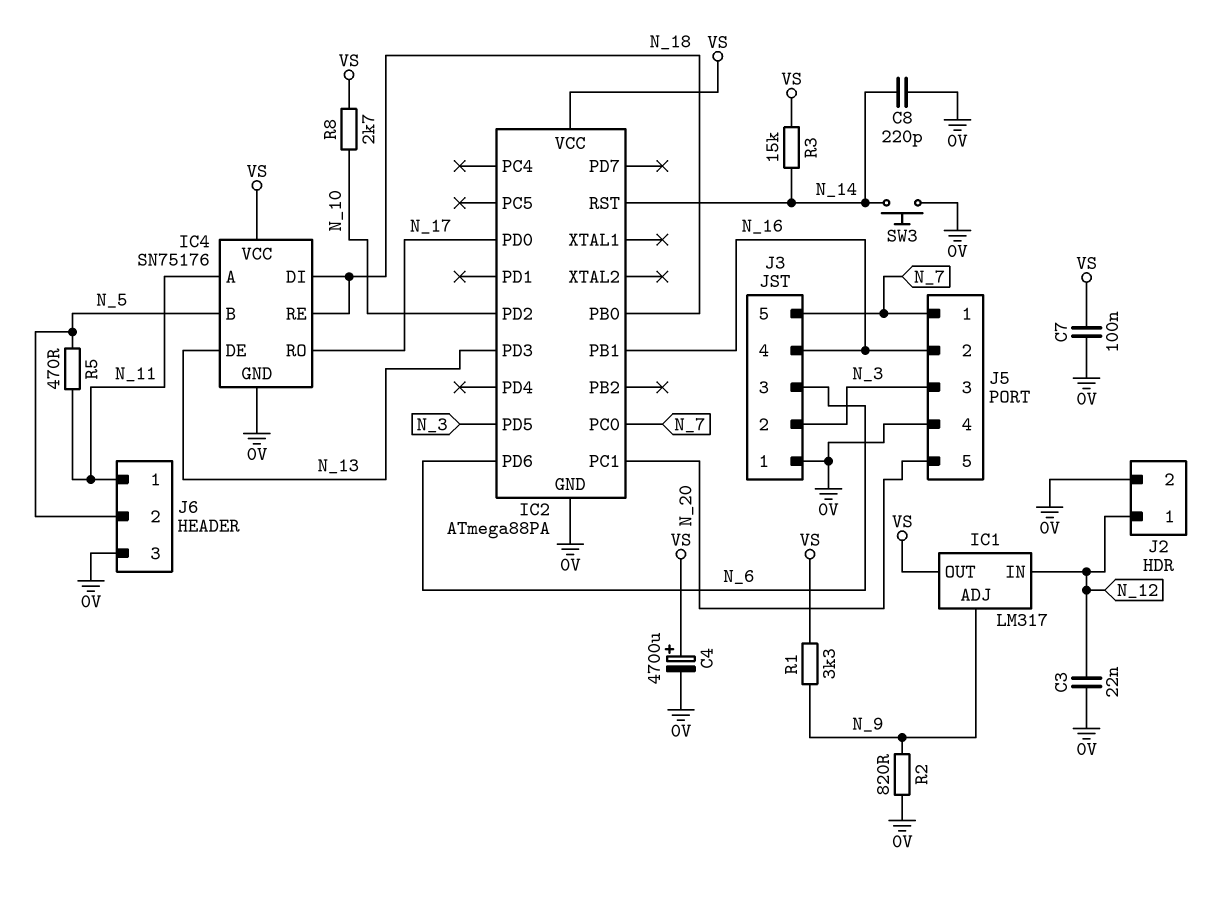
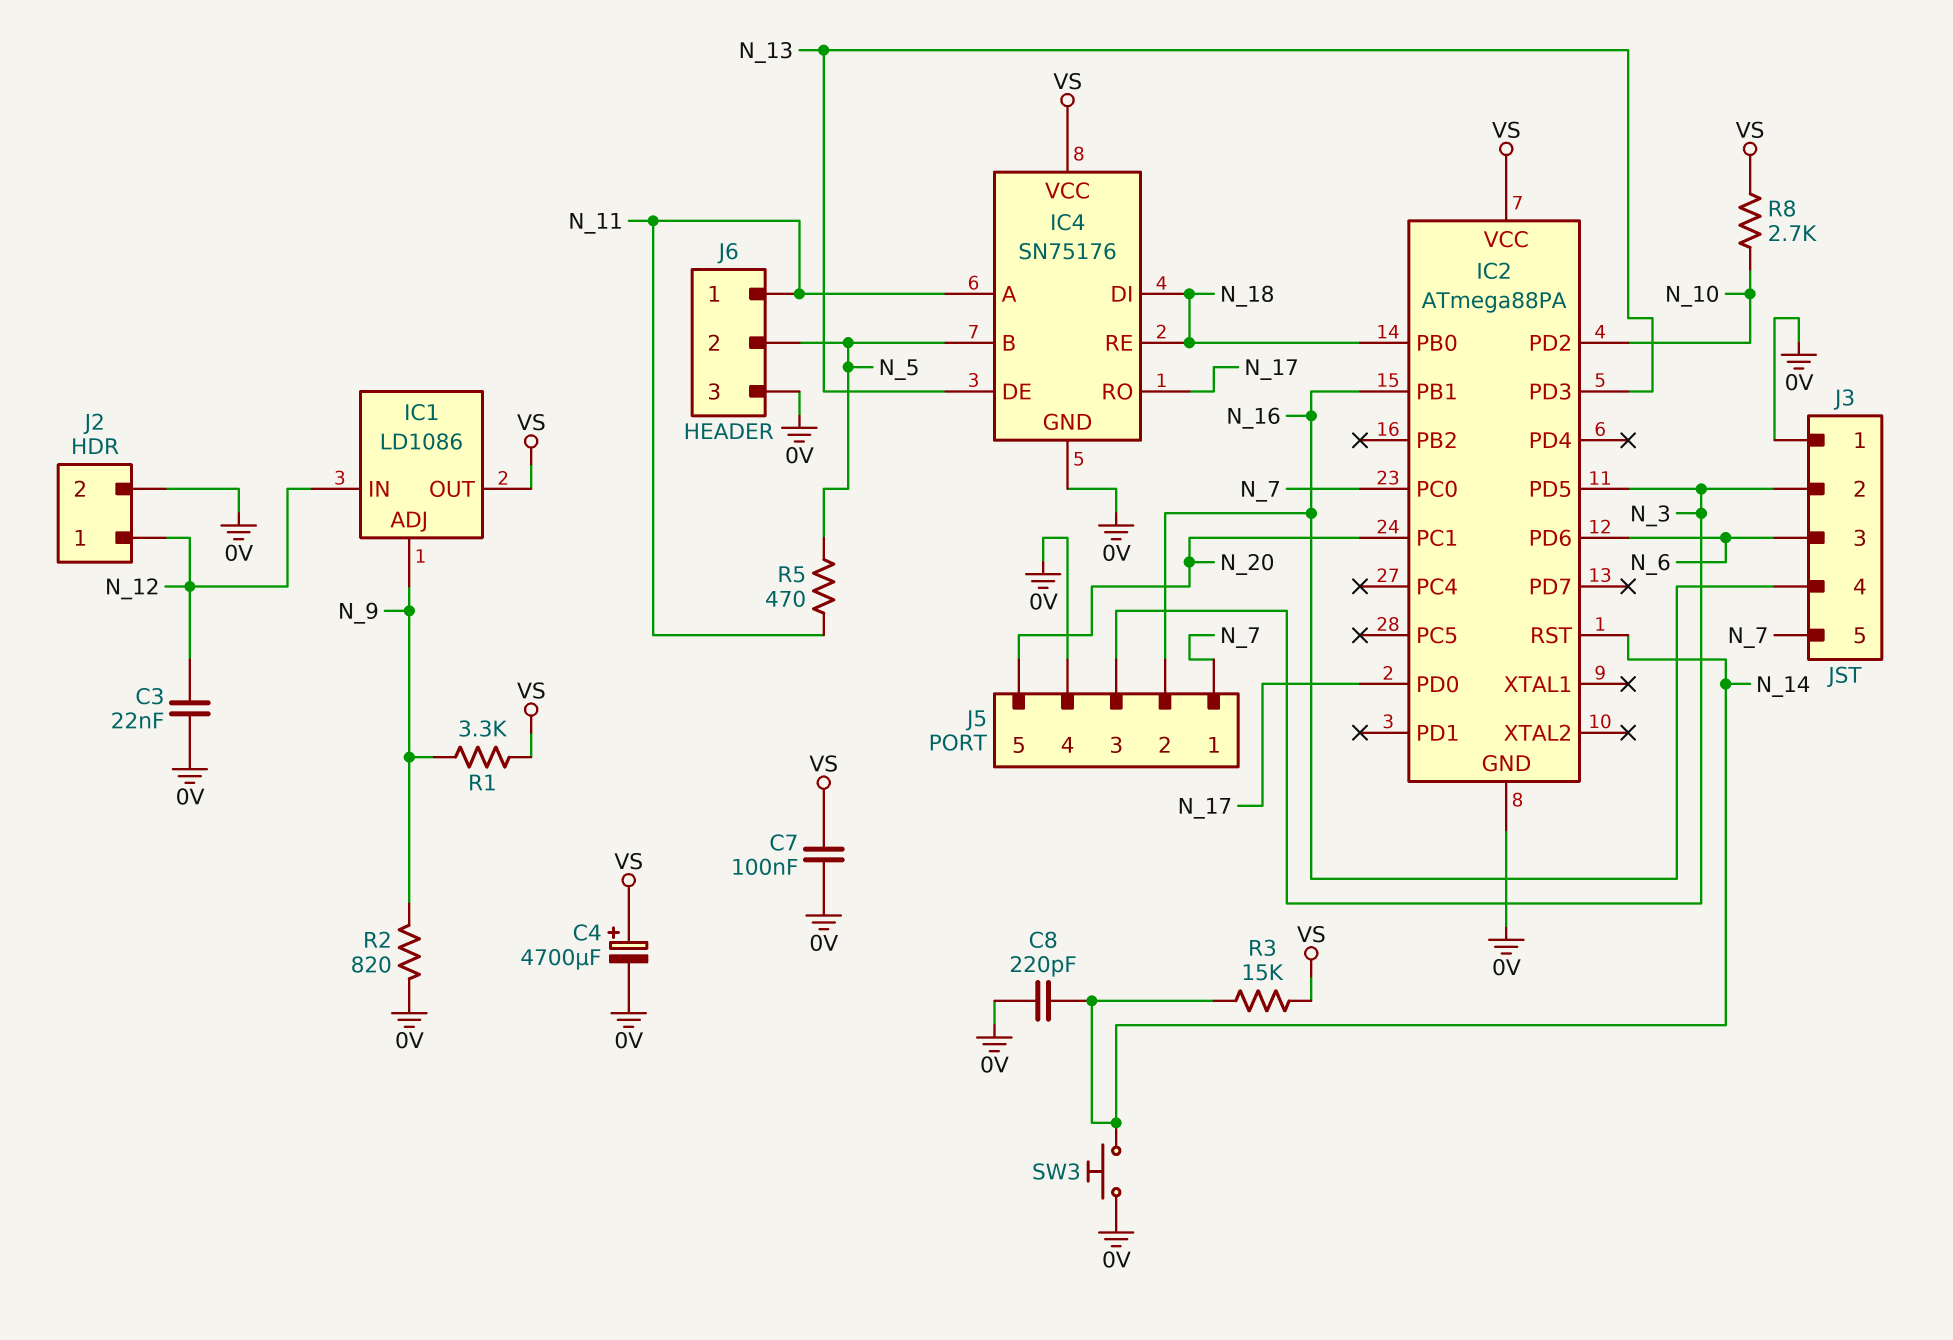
IC1: LM317 -> LD1086

